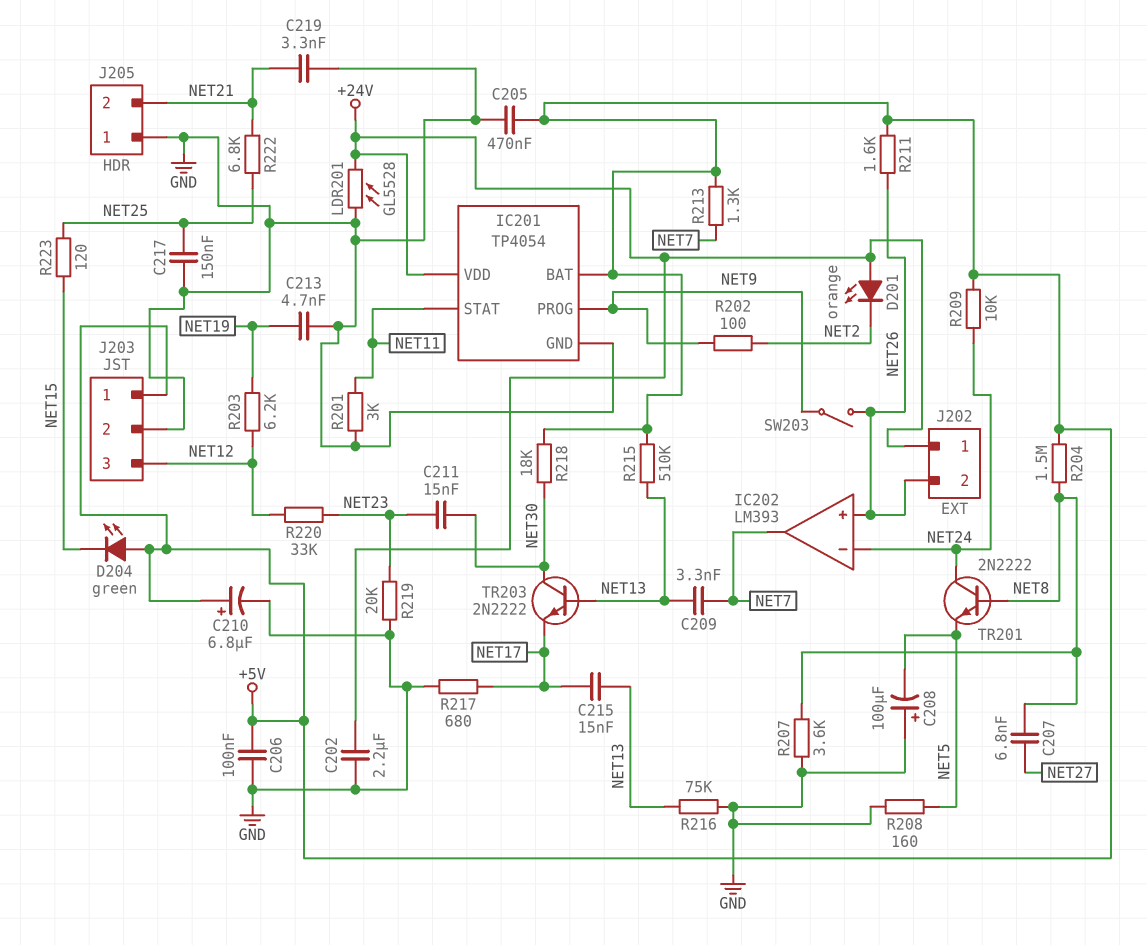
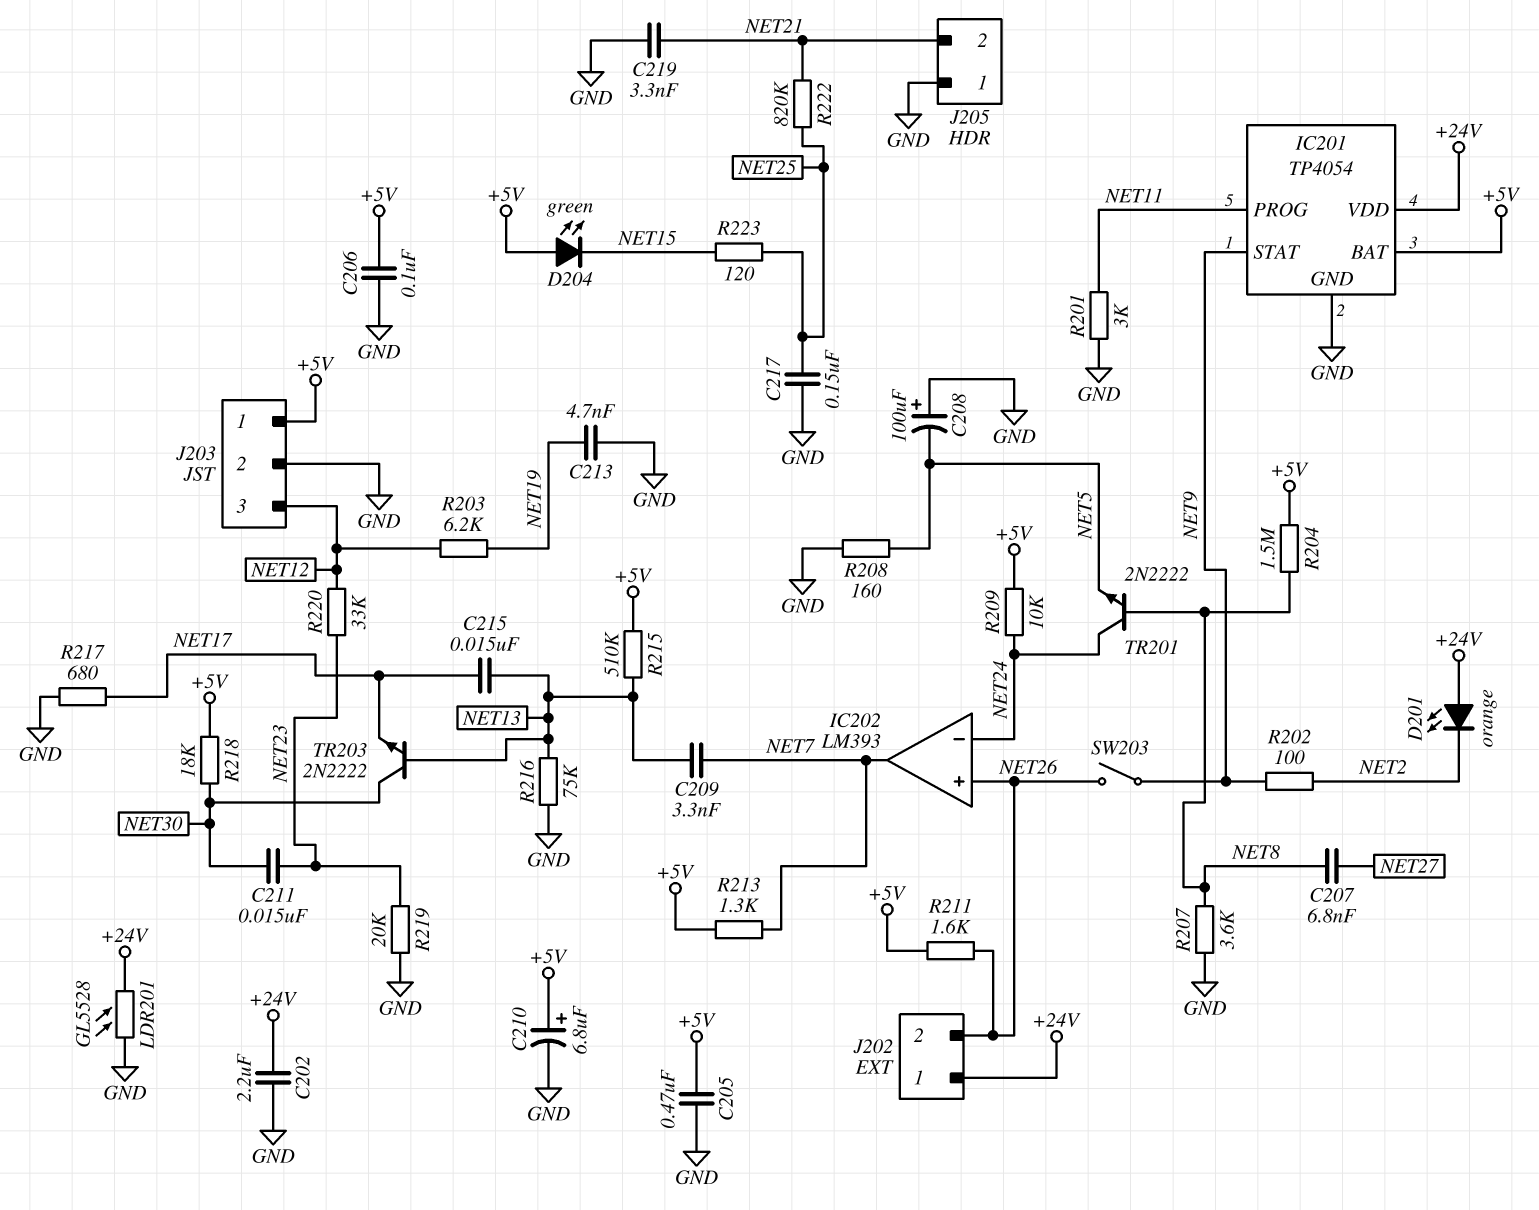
IC201 pin PROG: NET9 -> NET11
IC201 pin STAT: NET11 -> NET9
R222: 6.8k (NET21, NET25) -> 820k (NET21, NET25)

